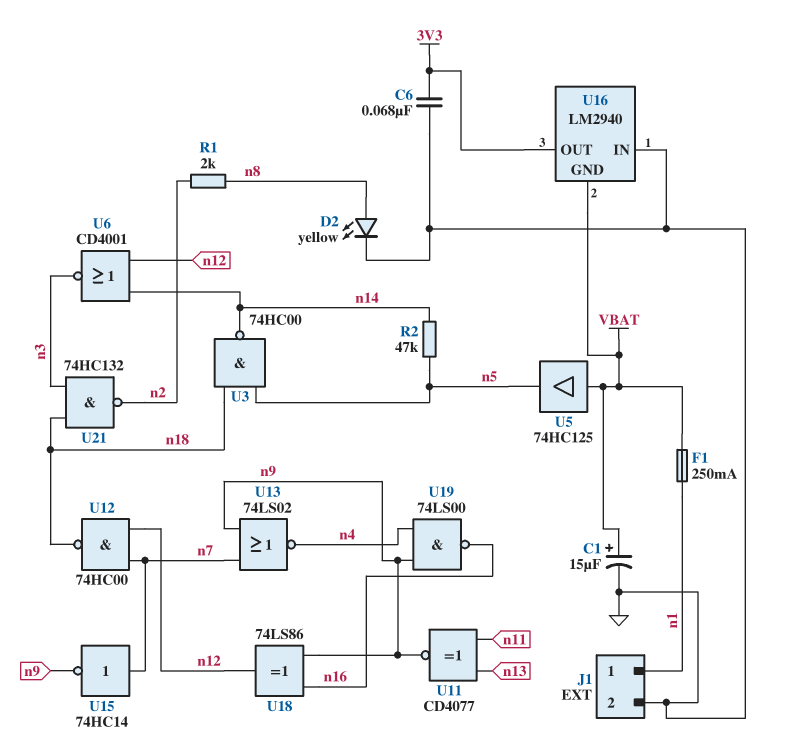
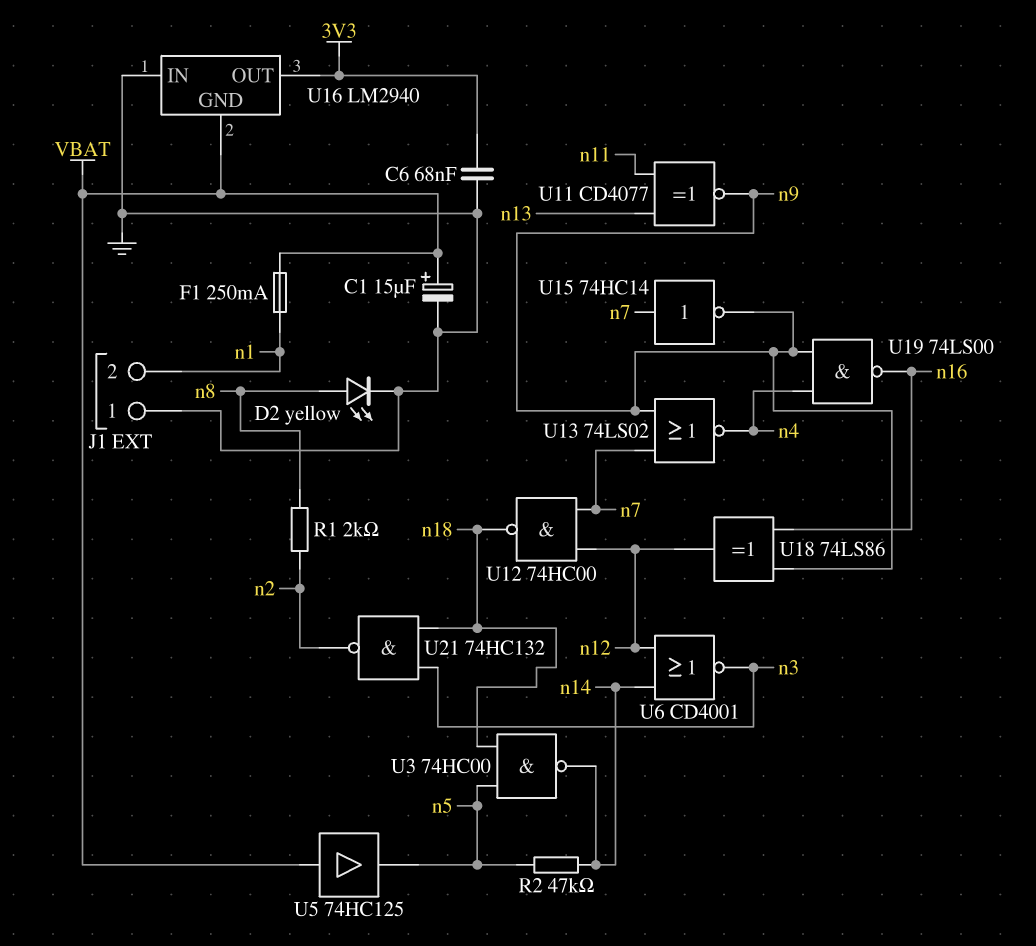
J1 pin 1: n1 -> GND
J1 pin 2: GND -> n1

